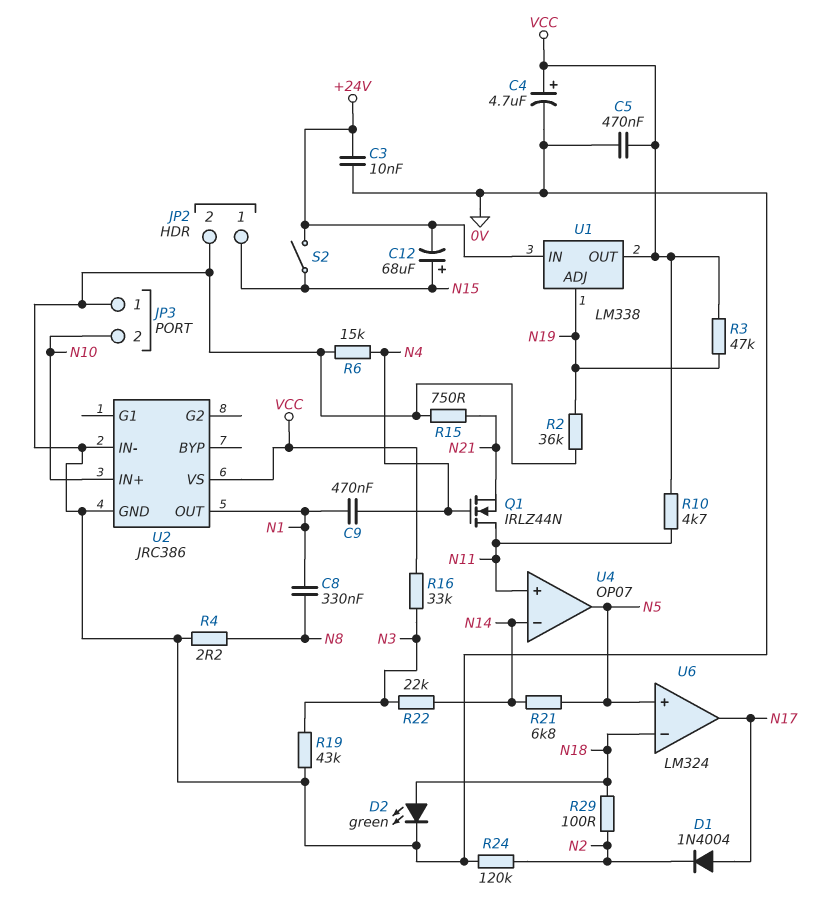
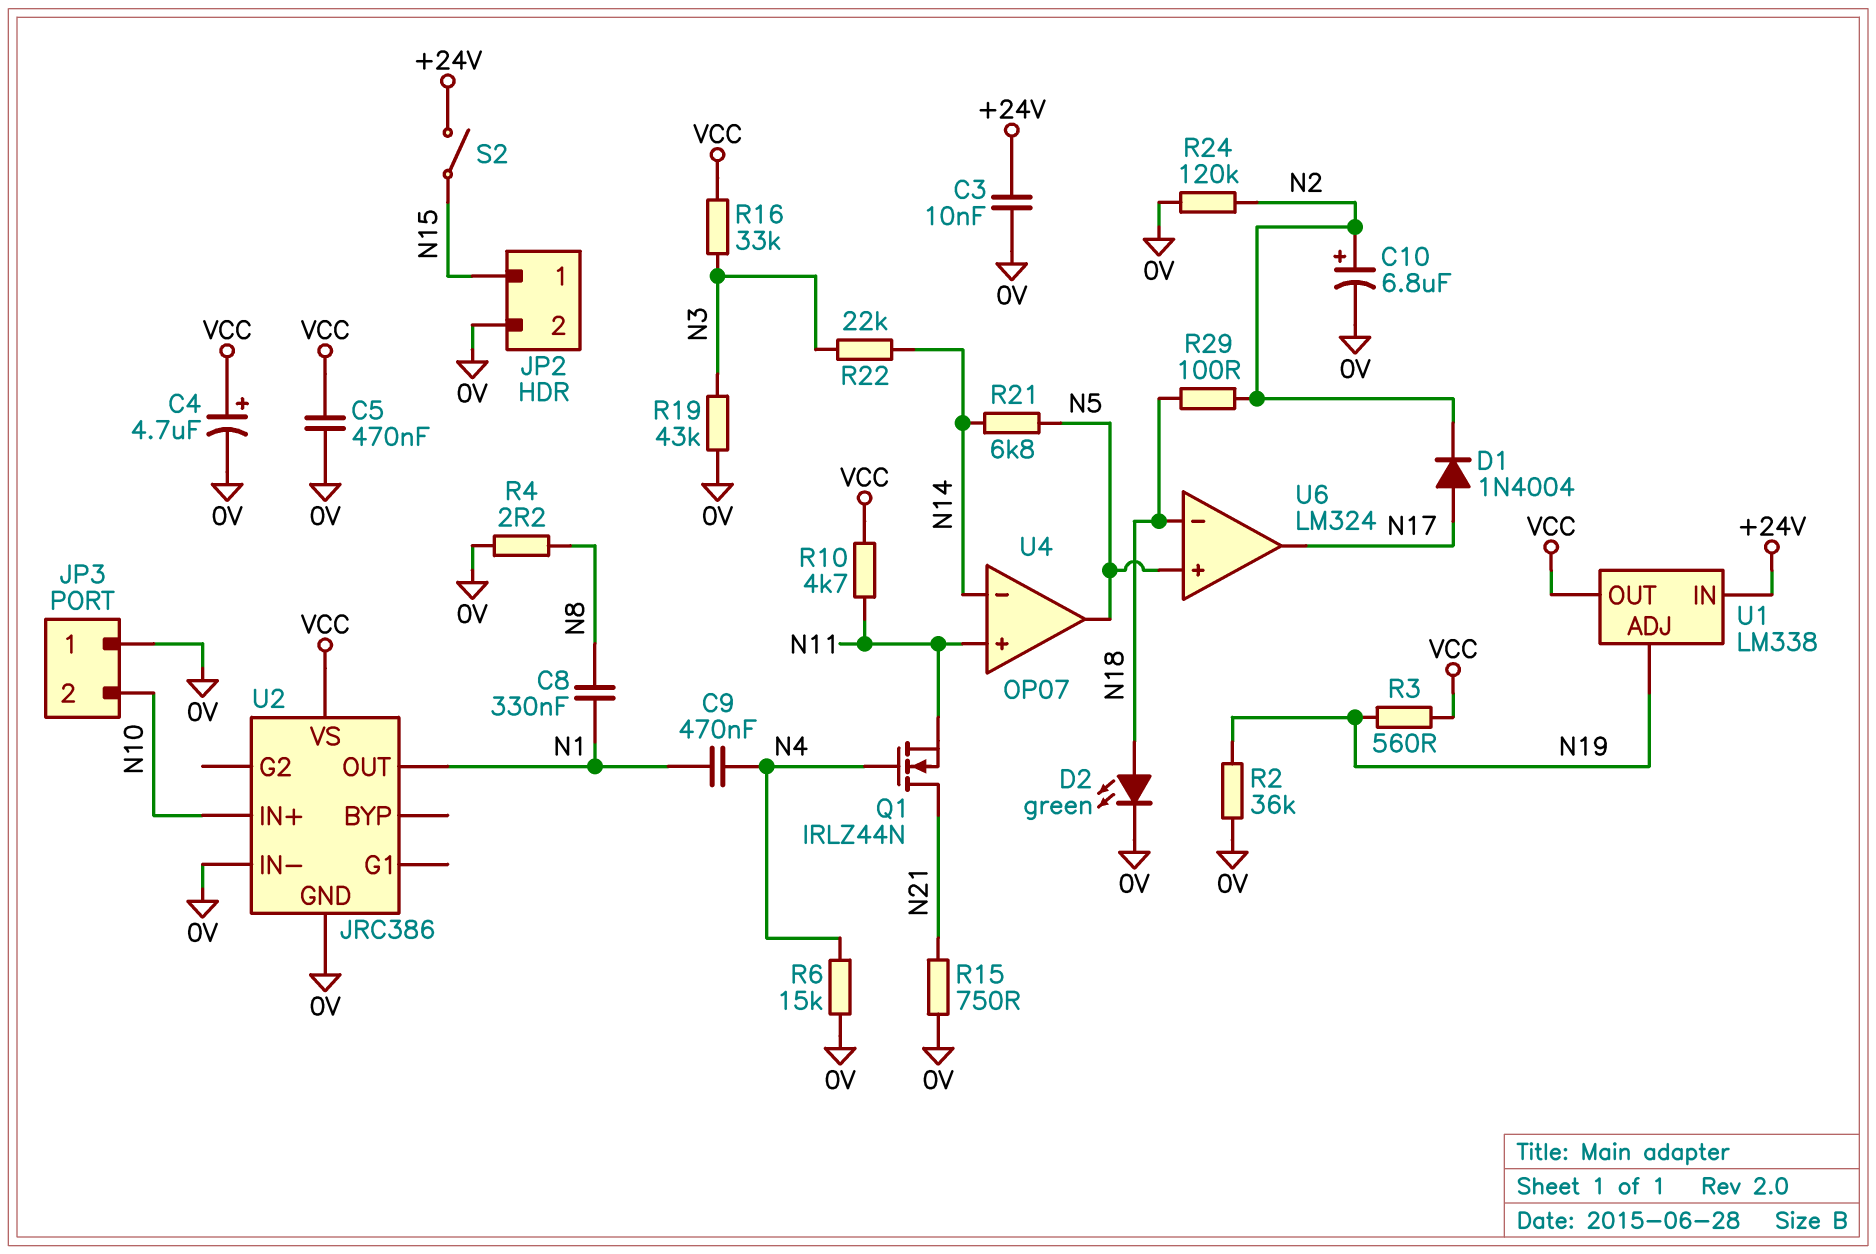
C10: none -> 6.8uF (plus N2, minus 0V)
C12: 68uF (plus N15, minus +24V) -> none
Q1: NMOS IRLZ44N (G N4, D N11, S N21) -> NMOS IRLZ44N (G N4, D N21, S N11)
R3: 47k (N19, VCC) -> 560 (N19, VCC)

